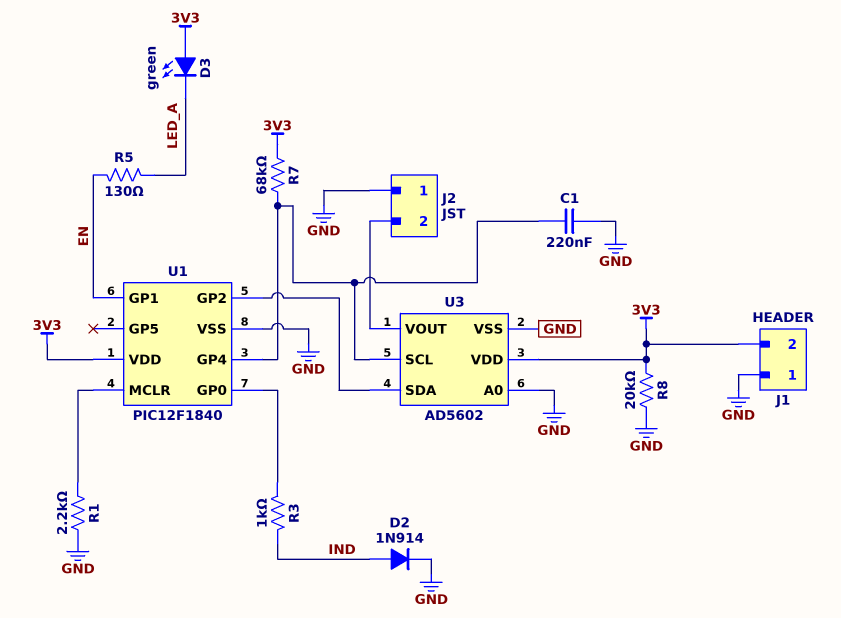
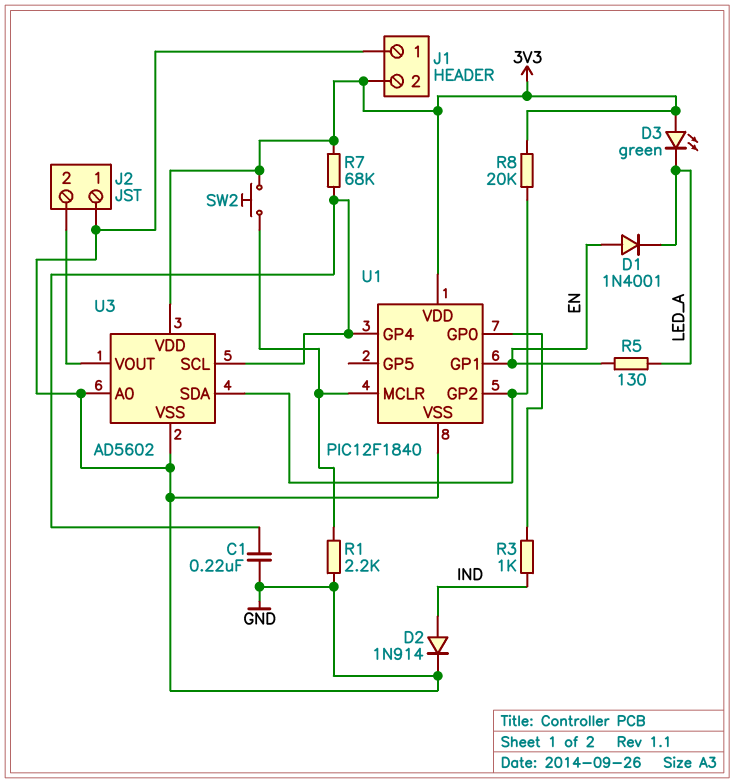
D1: none -> diode 1N4001 (A EN, K LED_A)
R8: 20k (3V3, GND) -> 20k (3V3, U1/GP2)
SW2: none -> button (3V3, U1/MCLR)

